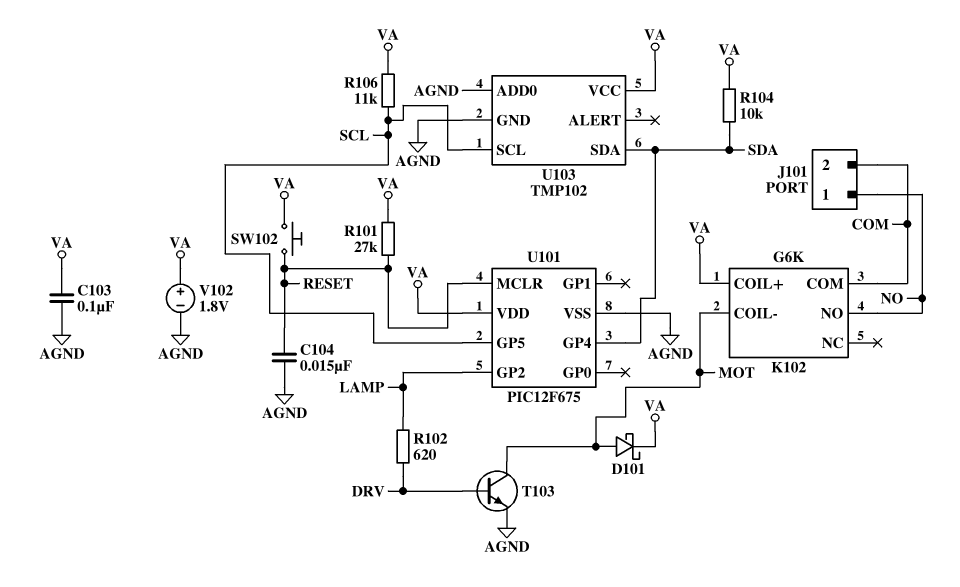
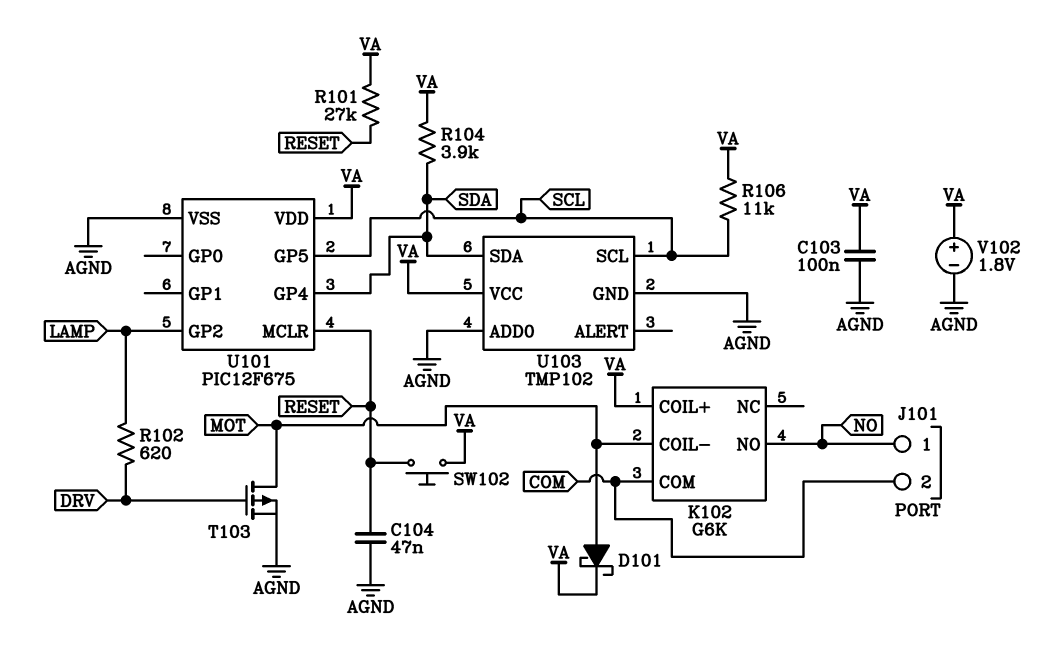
C104: 15nF (AGND, RESET) -> 47nF (AGND, RESET)
R104: 10k (SDA, VA) -> 3.9k (SDA, VA)
T103: NPN (B DRV, C MOT, E AGND) -> PMOS (G DRV, D MOT, S AGND)

